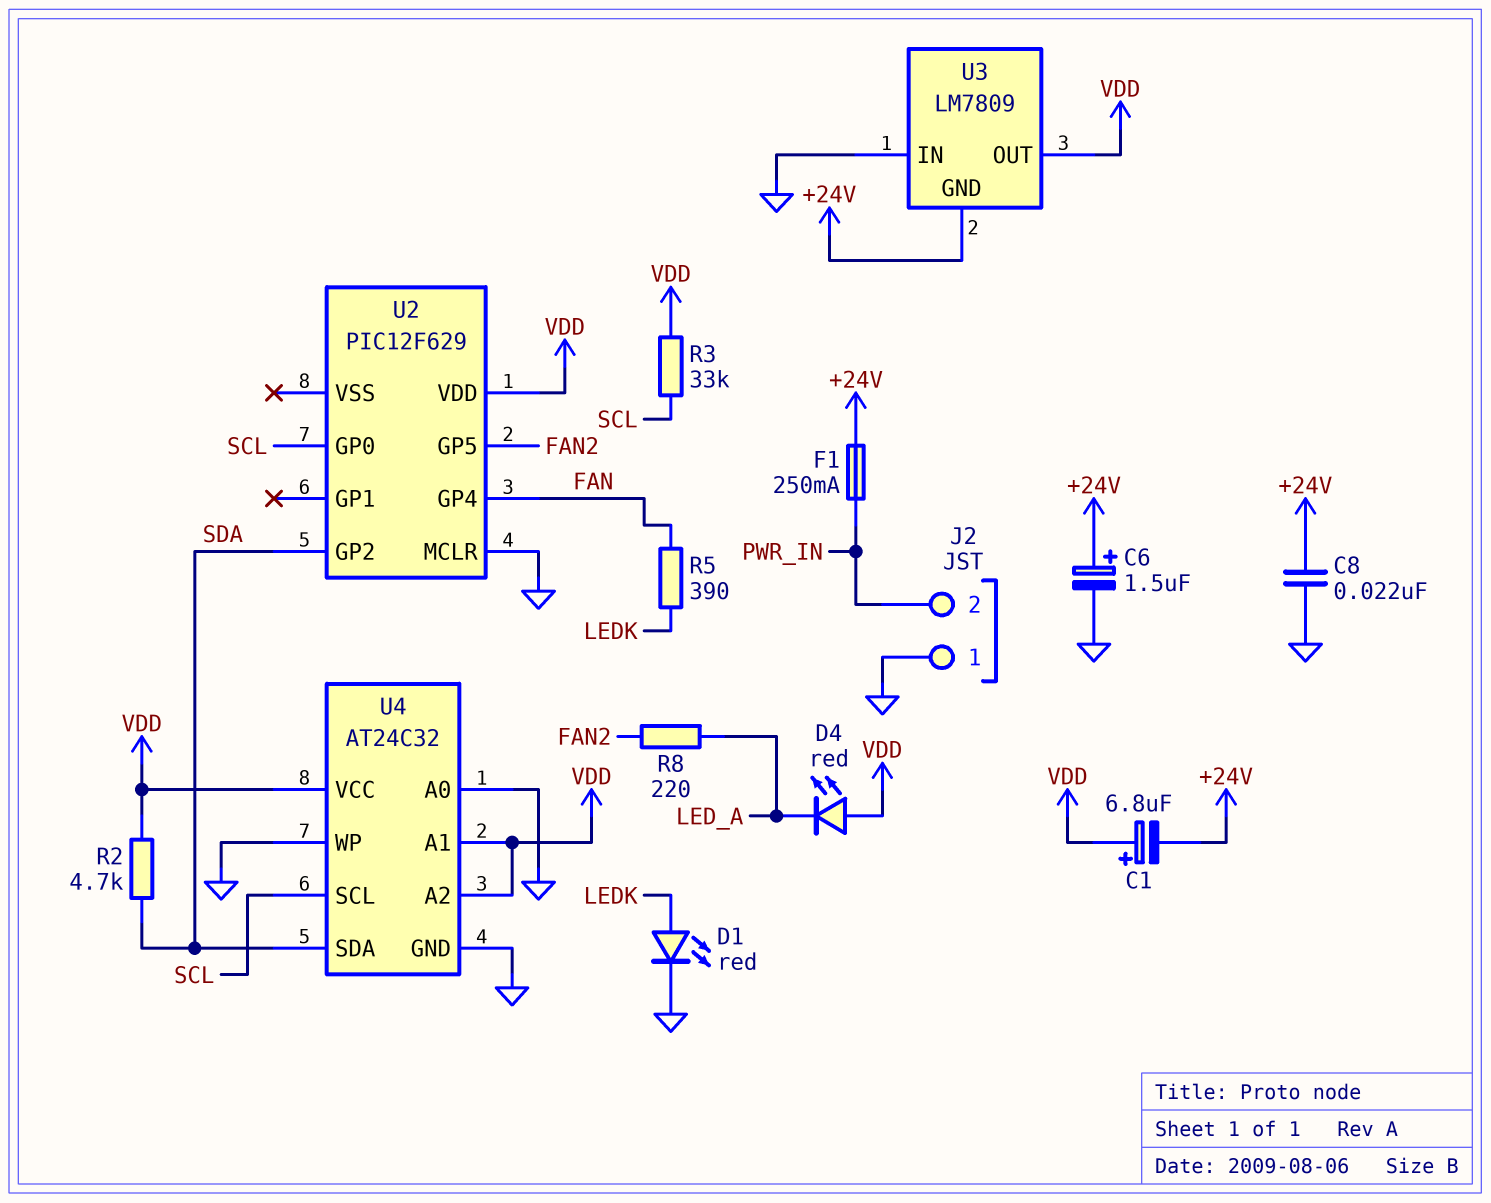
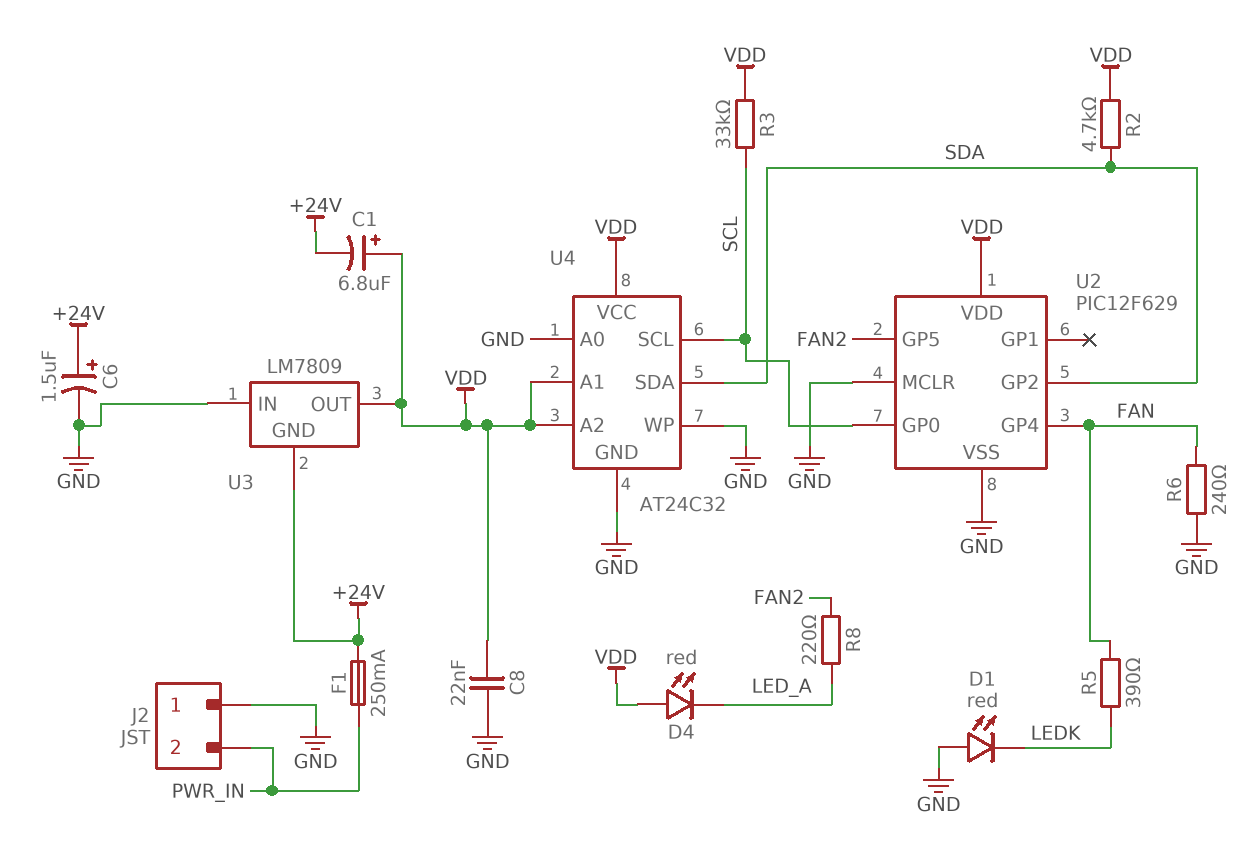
C8: 22nF (+24V, GND) -> 22nF (GND, VDD)
D1: LED red (A LEDK, K GND) -> LED red (A GND, K LEDK)
R6: none -> 240 (FAN, GND)
U2 pin VSS: none -> GND

